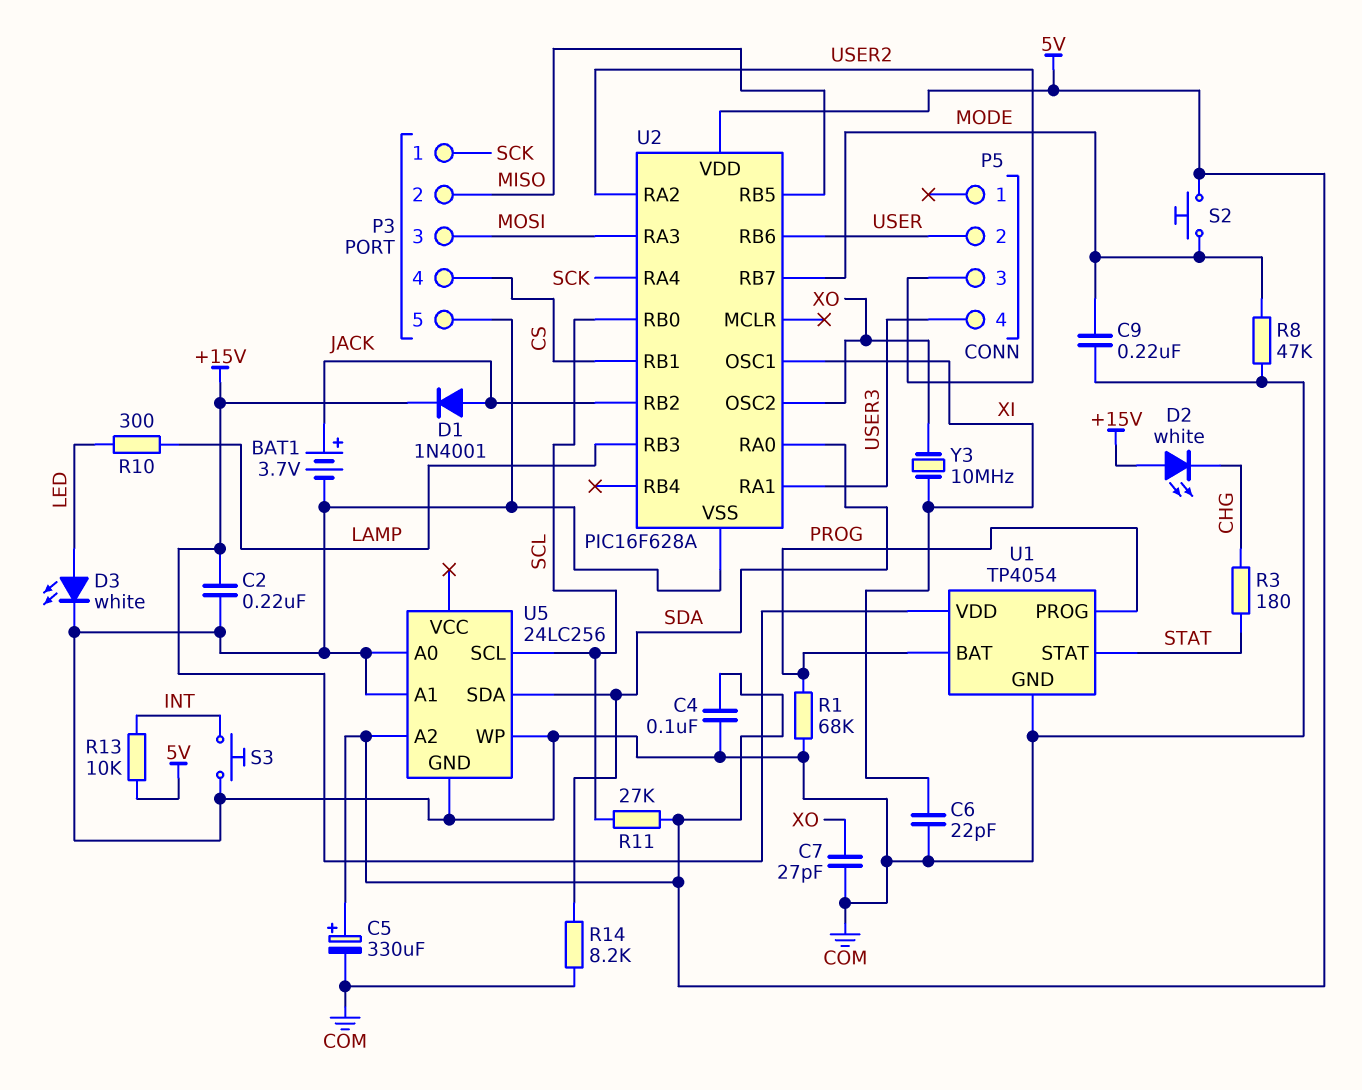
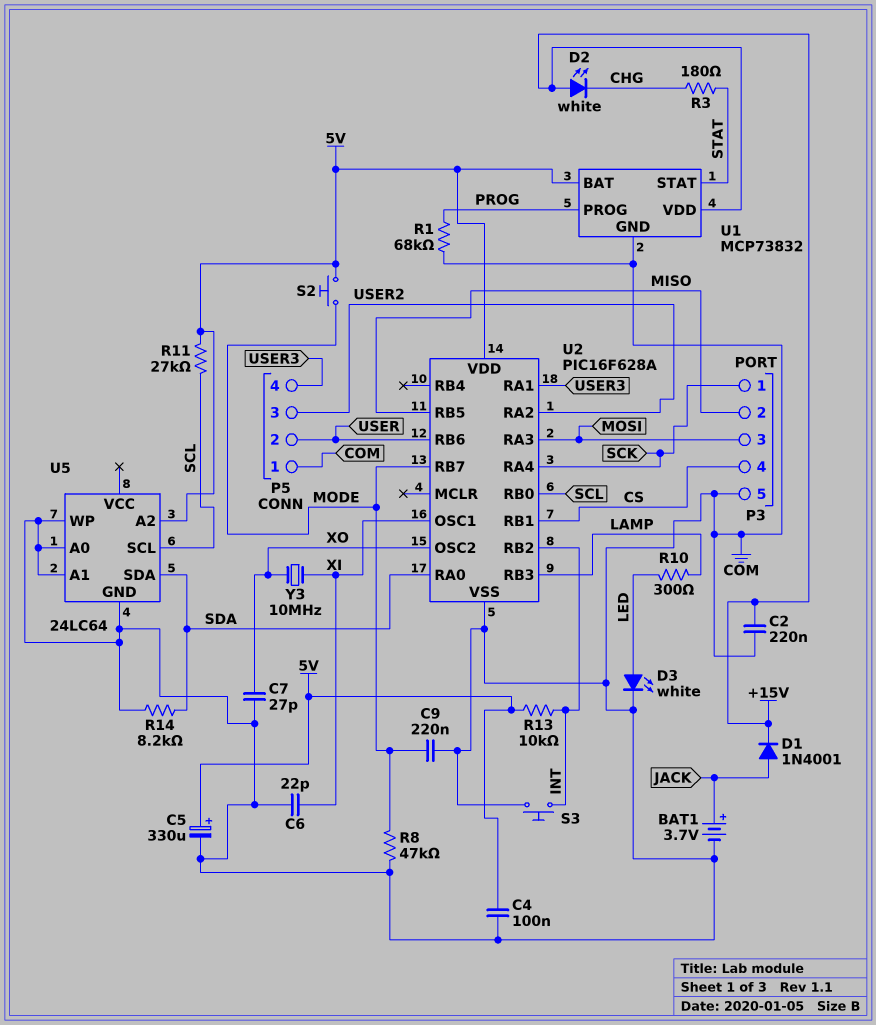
P5 pin 1: none -> COM
U1: TP4054 -> MCP73832
U1 pin BAT: PROG -> 5V
U2 pin RB2: JACK -> INT
U5: 24LC256 -> 24LC64

